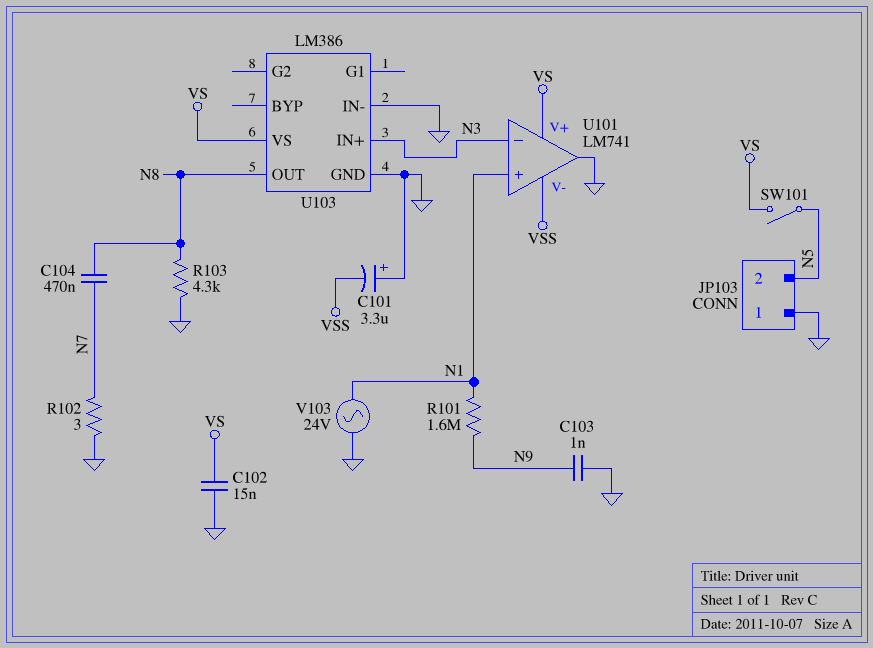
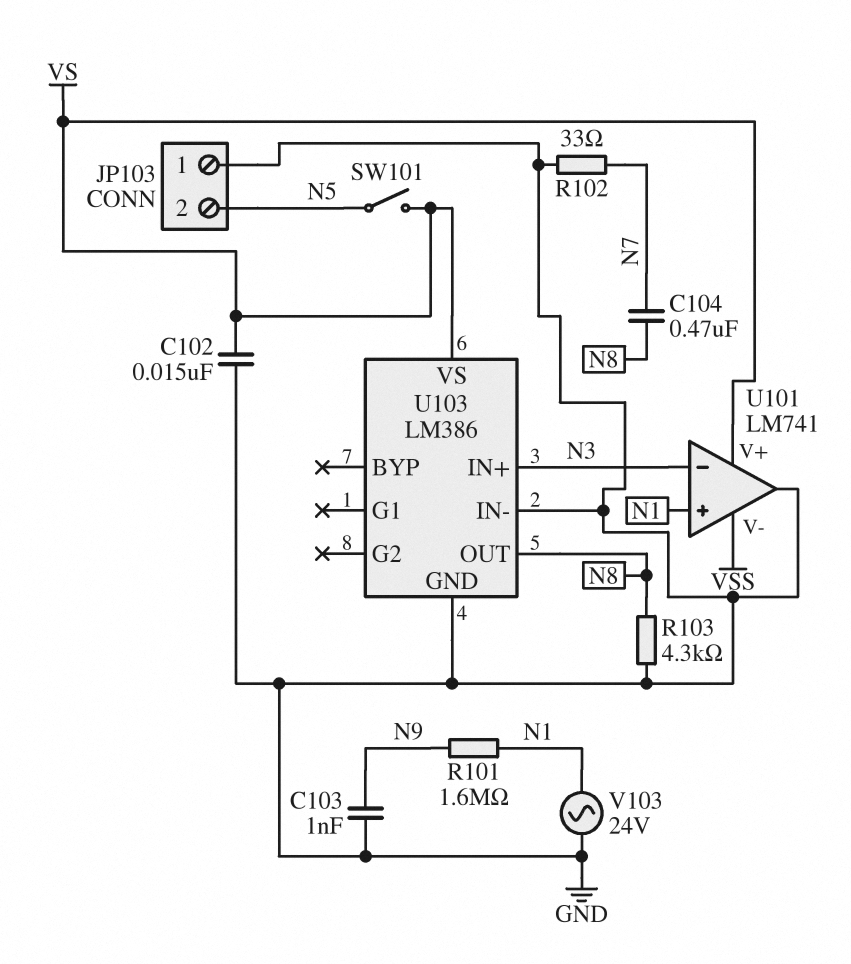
C101: 3.3uF (plus GND, minus VSS) -> none
R102: 3 (GND, N7) -> 33 (GND, N7)

